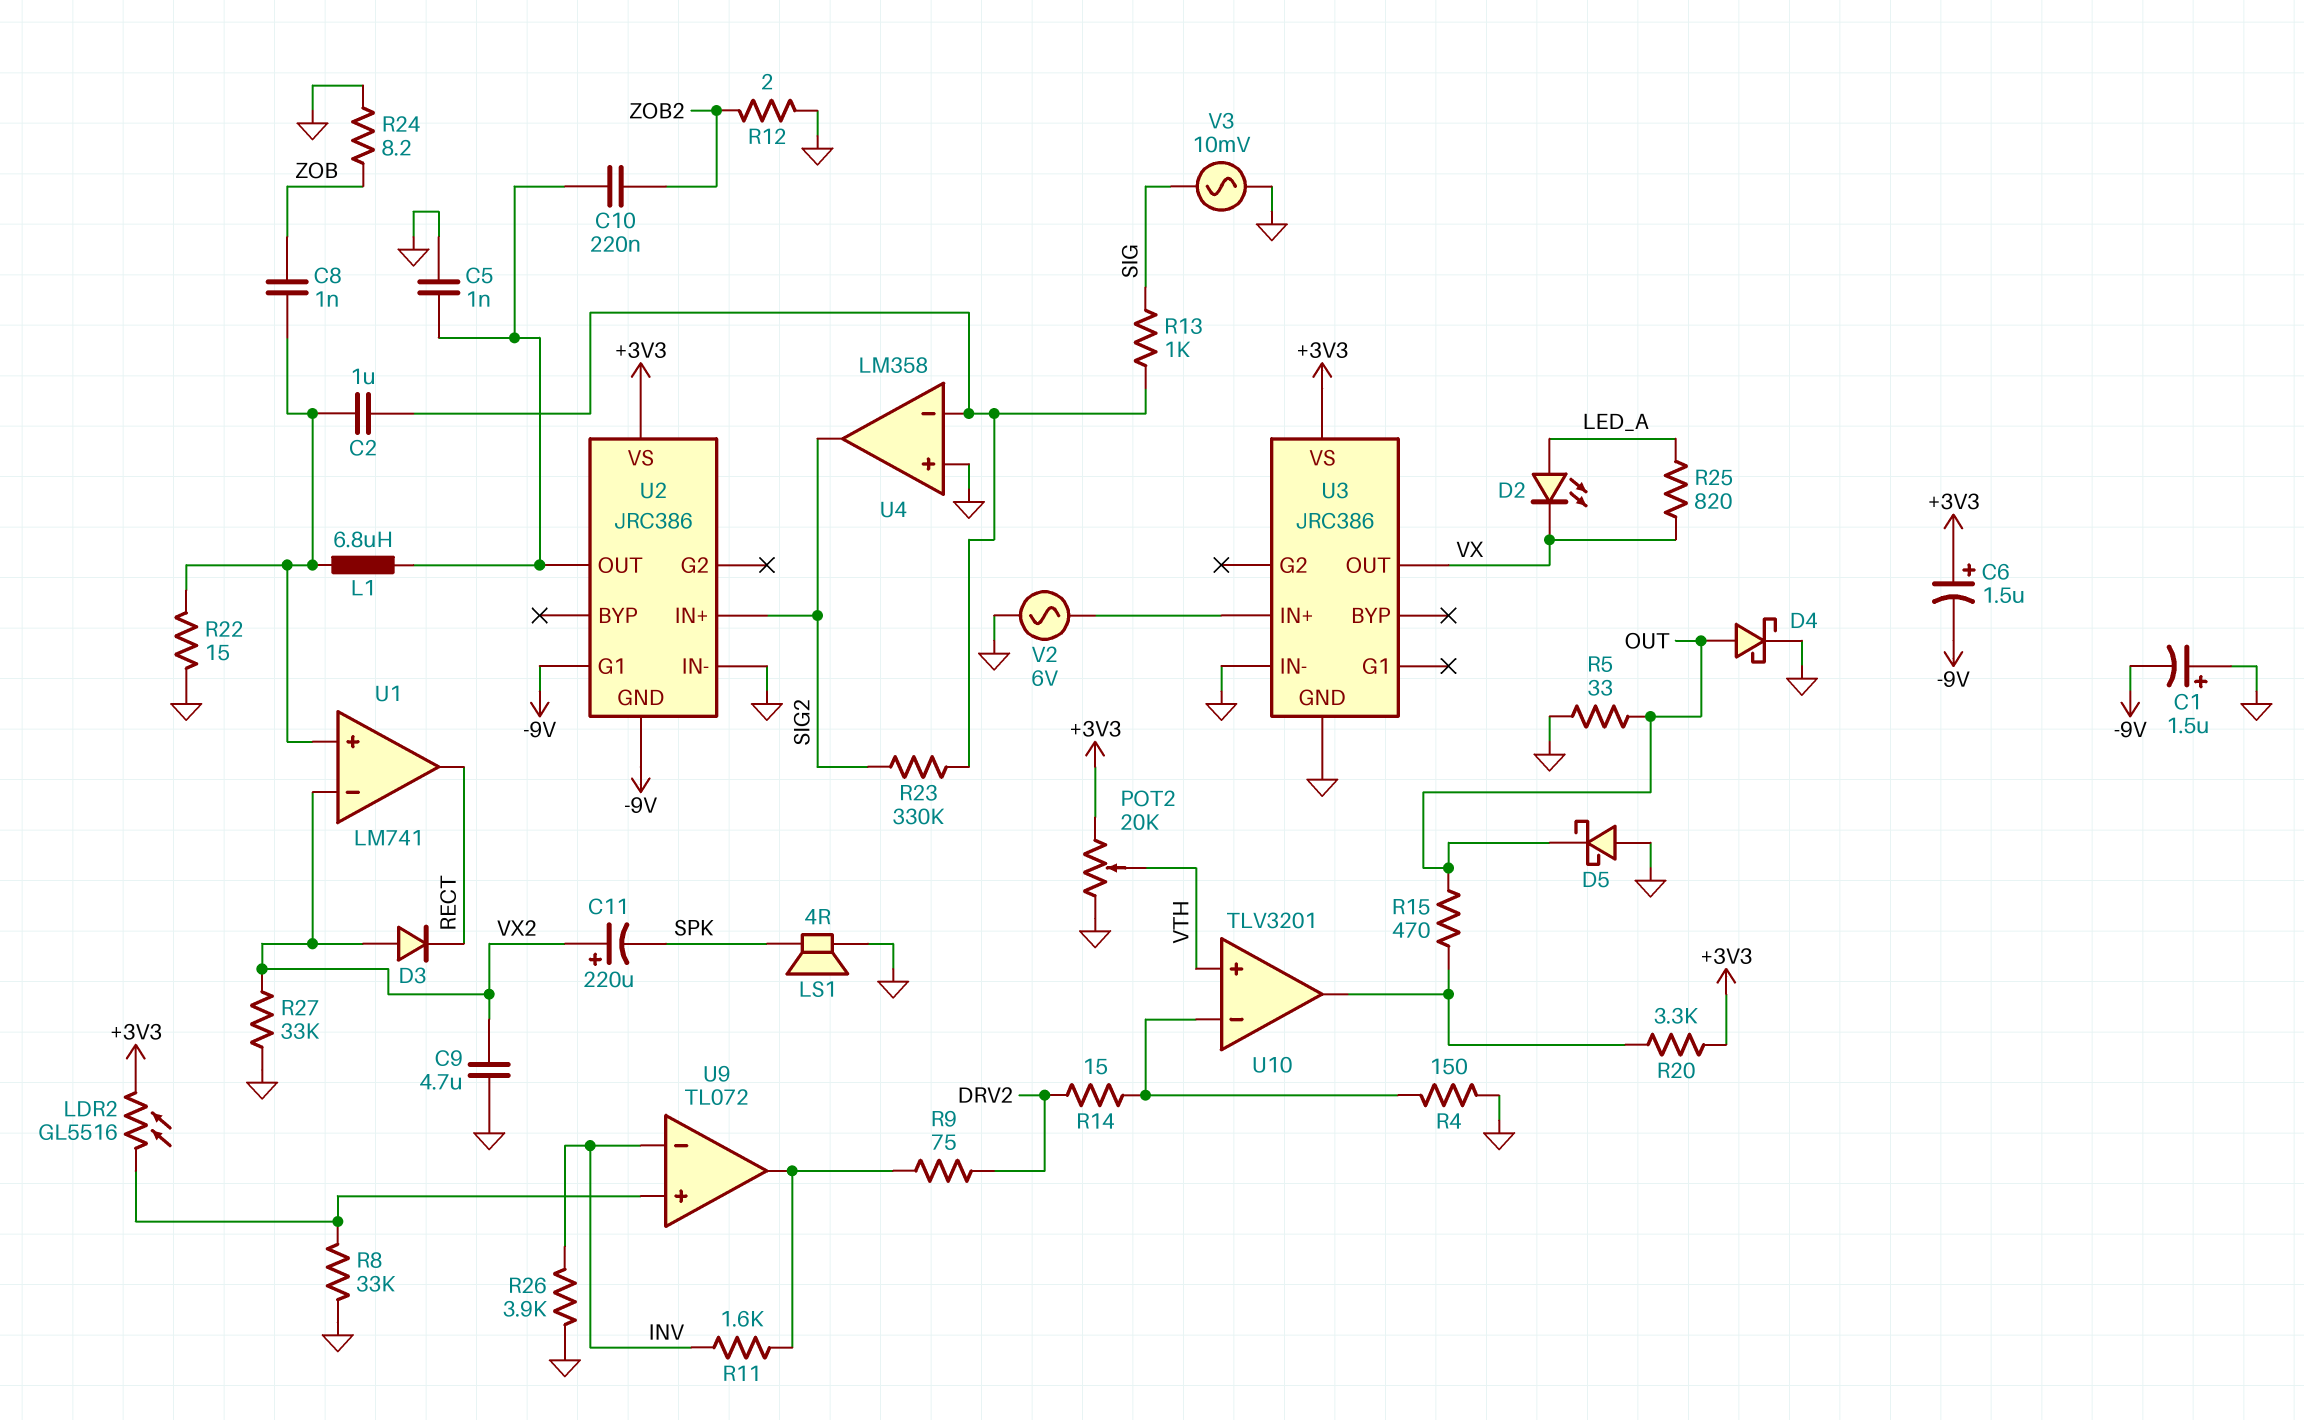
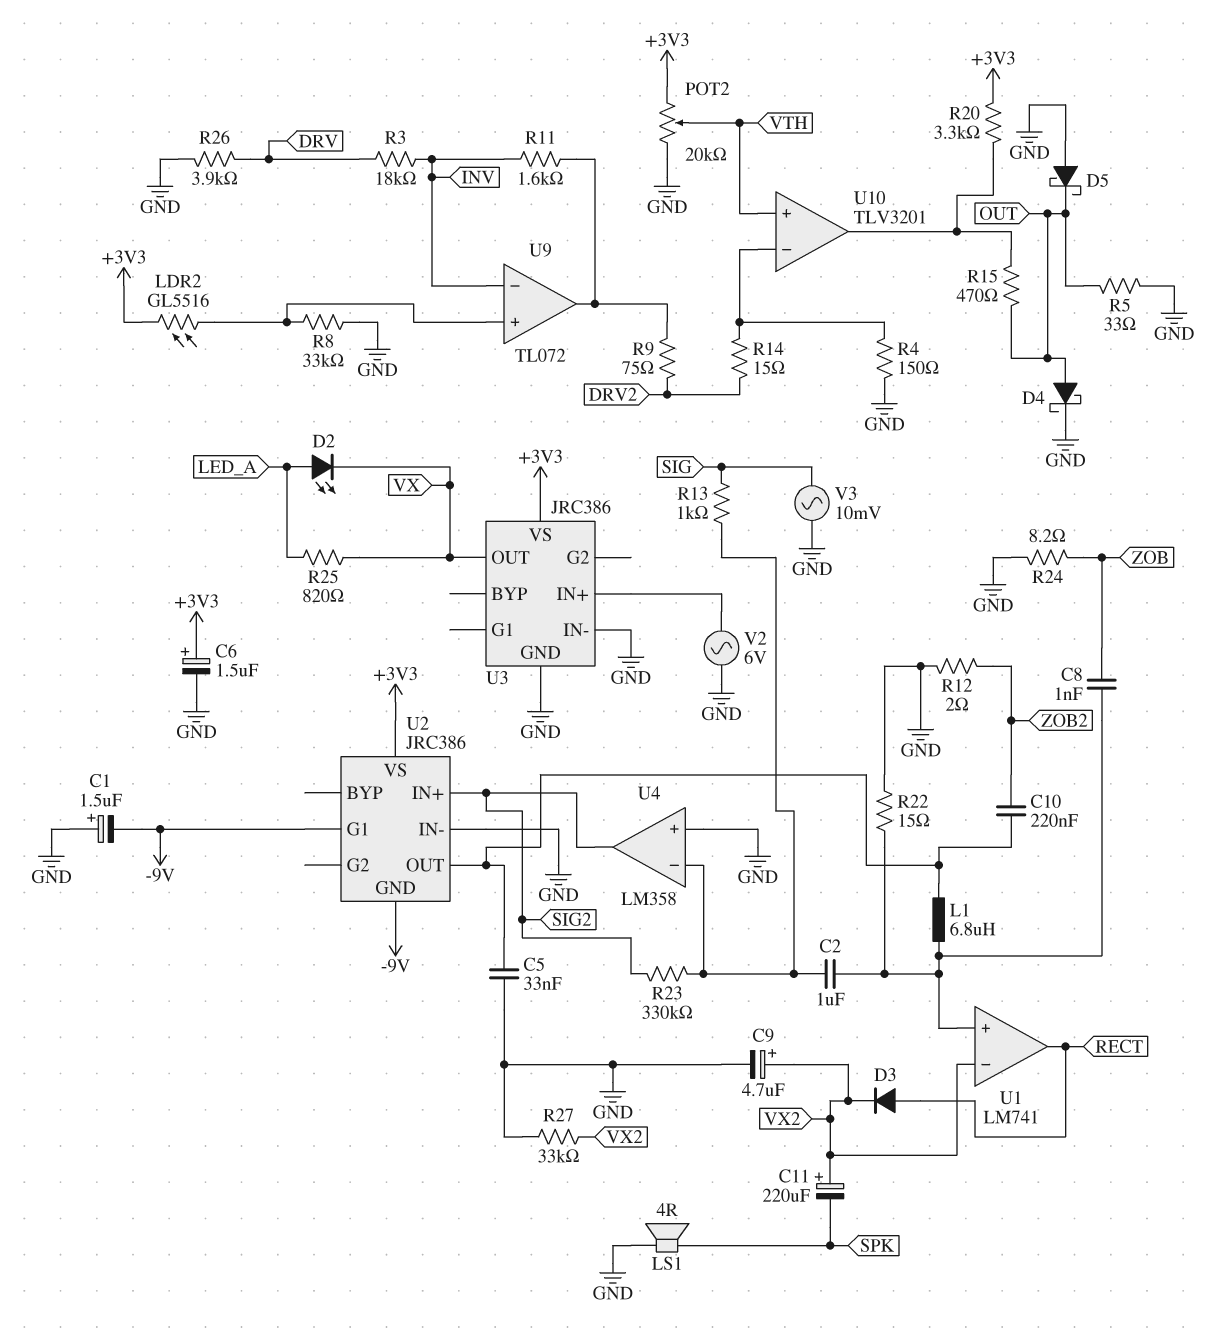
C5: 1nF (GND, U2/OUT) -> 33nF (GND, U2/OUT)
C6: 1.5uF (plus +3V3, minus -9V) -> 1.5uF (plus +3V3, minus GND)
C9: 4.7uF (GND, VX2) -> 4.7uF (plus VX2, minus GND)
D3: diode (A VX2, K RECT) -> diode (A RECT, K VX2)
R3: none -> 18k (DRV, INV)
R26: 3.9k (GND, INV) -> 3.9k (DRV, GND)

